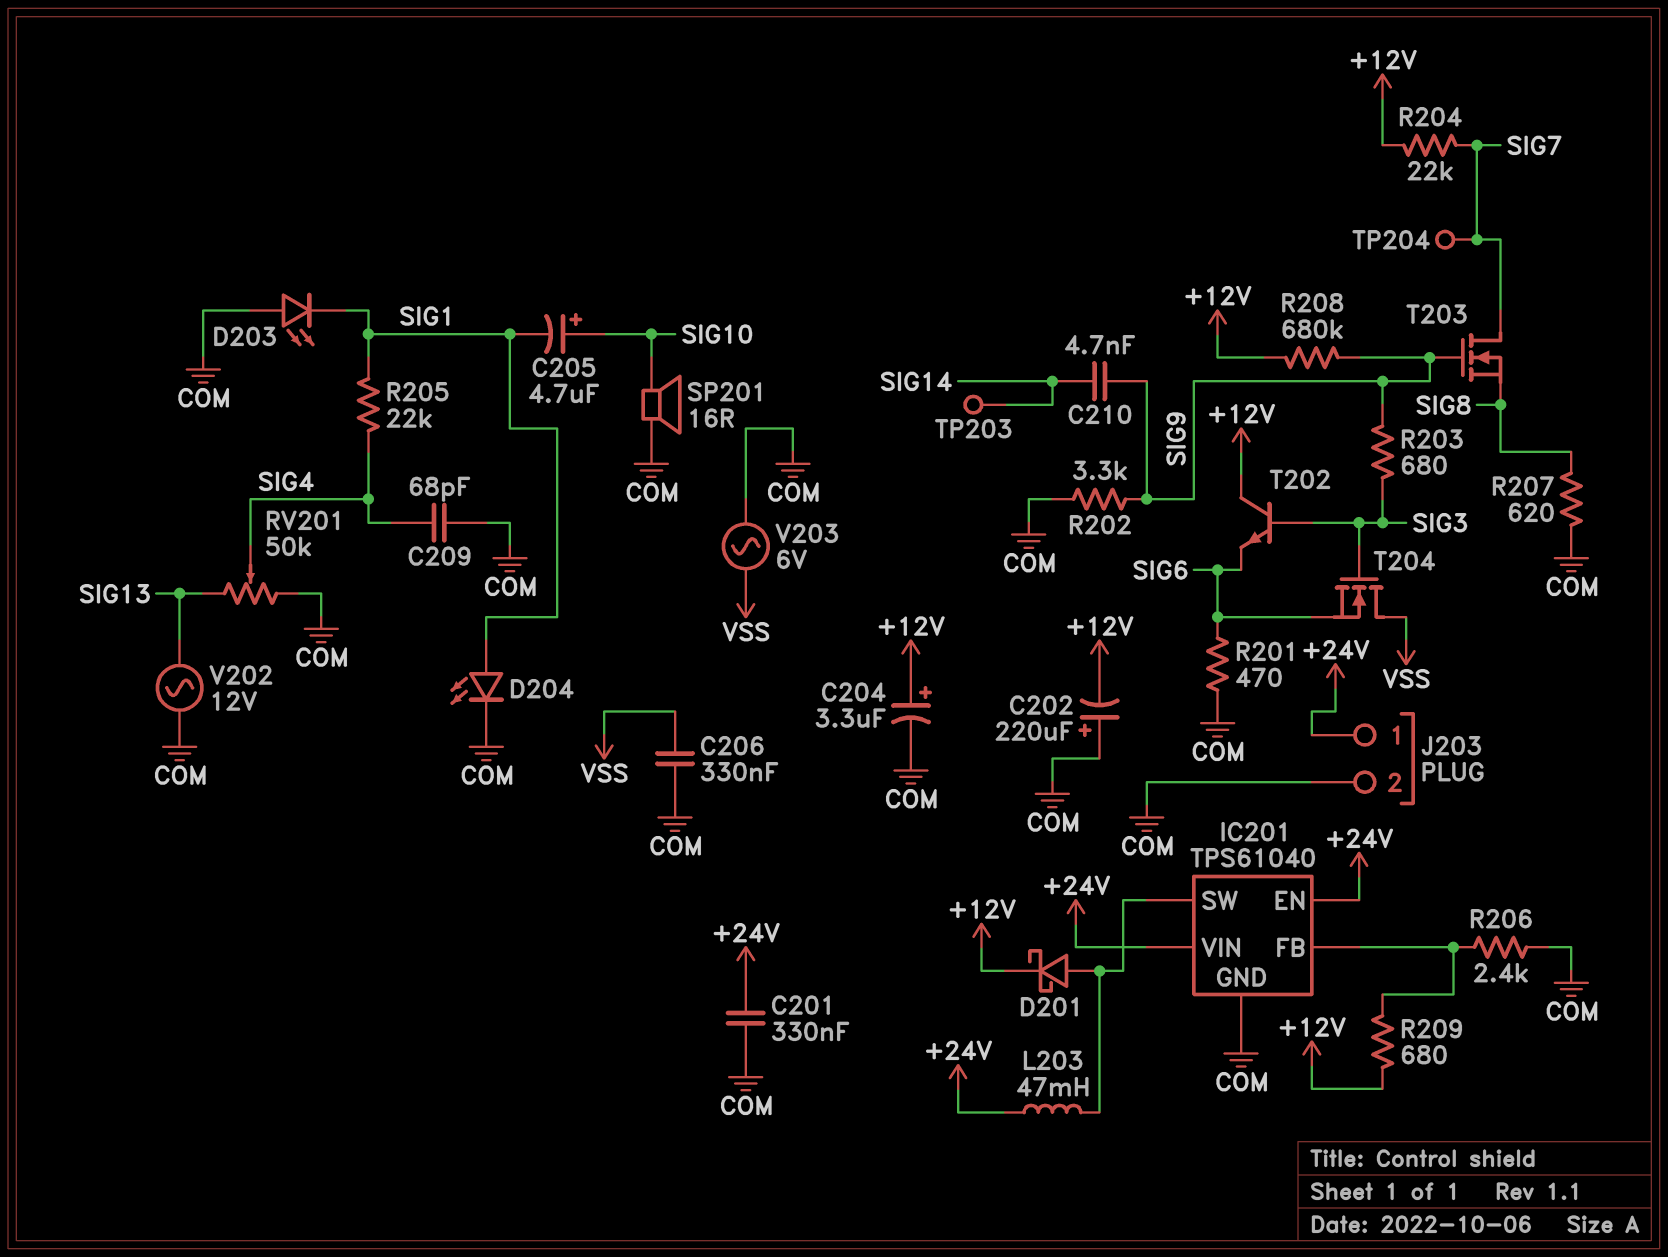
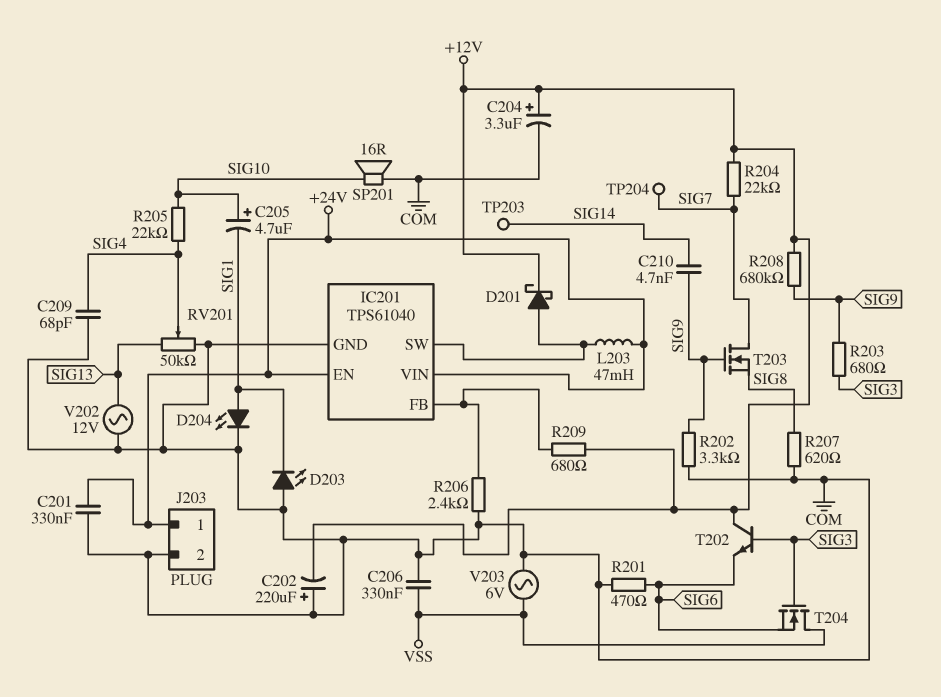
R205: 22k (SIG1, SIG4) -> 22k (SIG4, SIG10)

